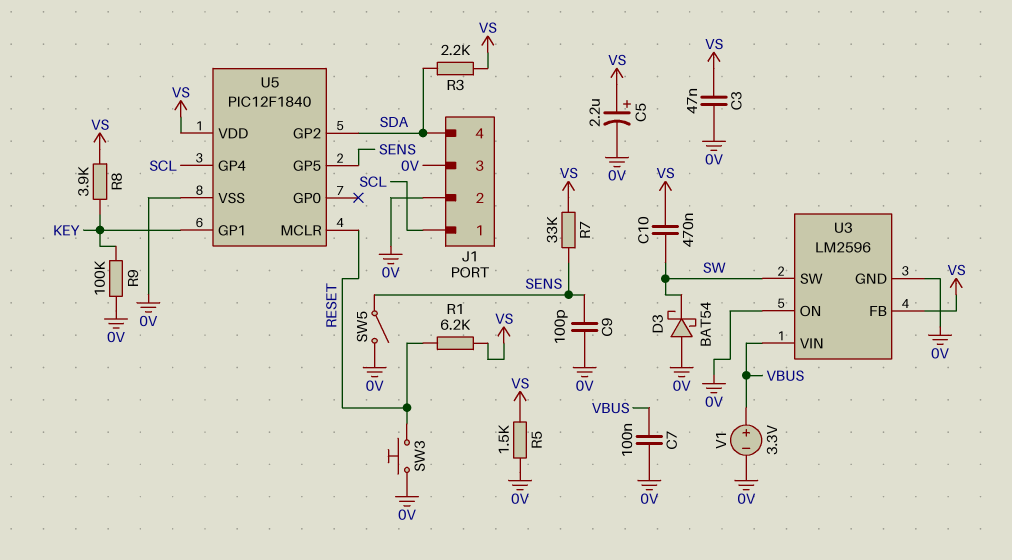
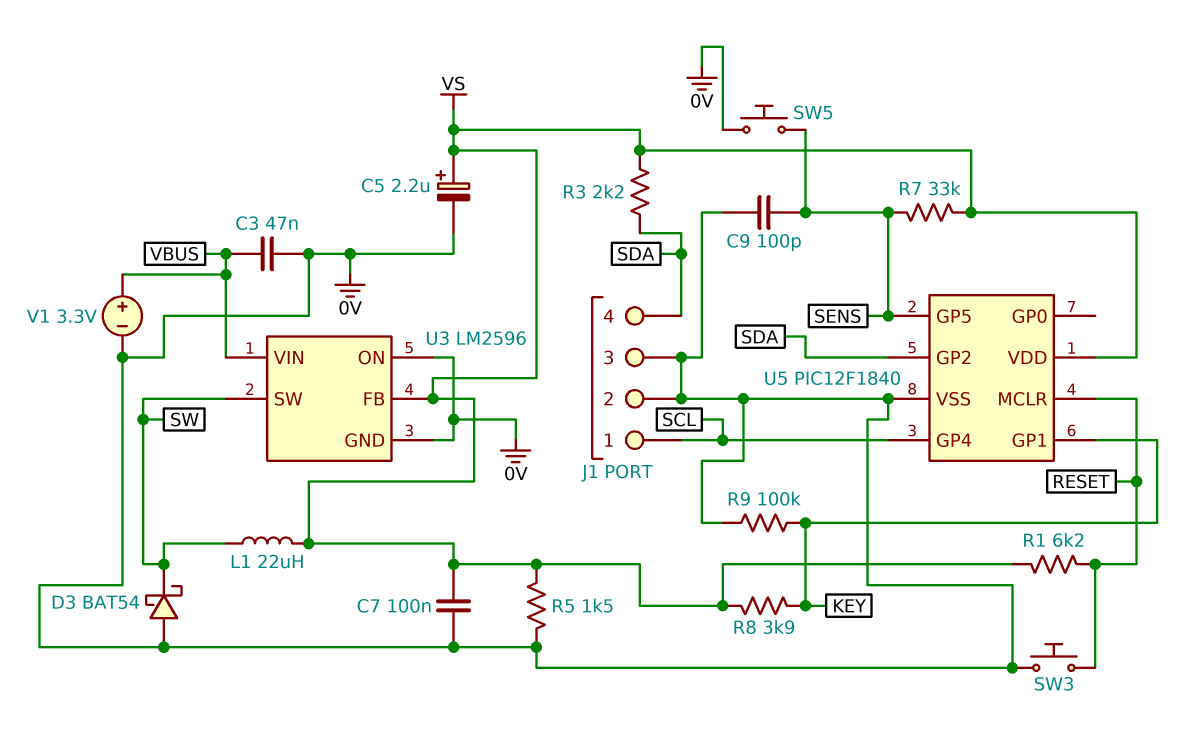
C3: 47nF (0V, VS) -> 47nF (0V, VBUS)
C7: 100nF (0V, VBUS) -> 100nF (0V, VS)
C10: 470nF (SW, VS) -> none
L1: none -> 22uH (SW, VS)
SW5: switch (0V, SENS) -> button (0V, SENS)

